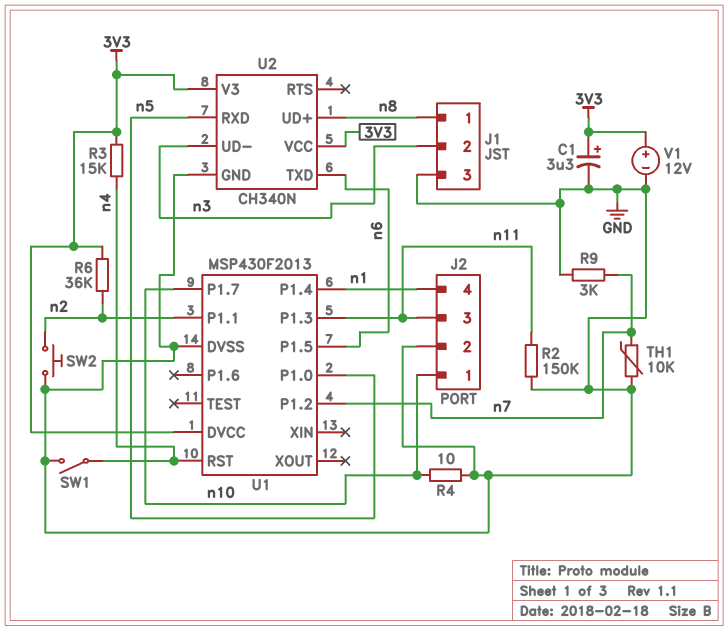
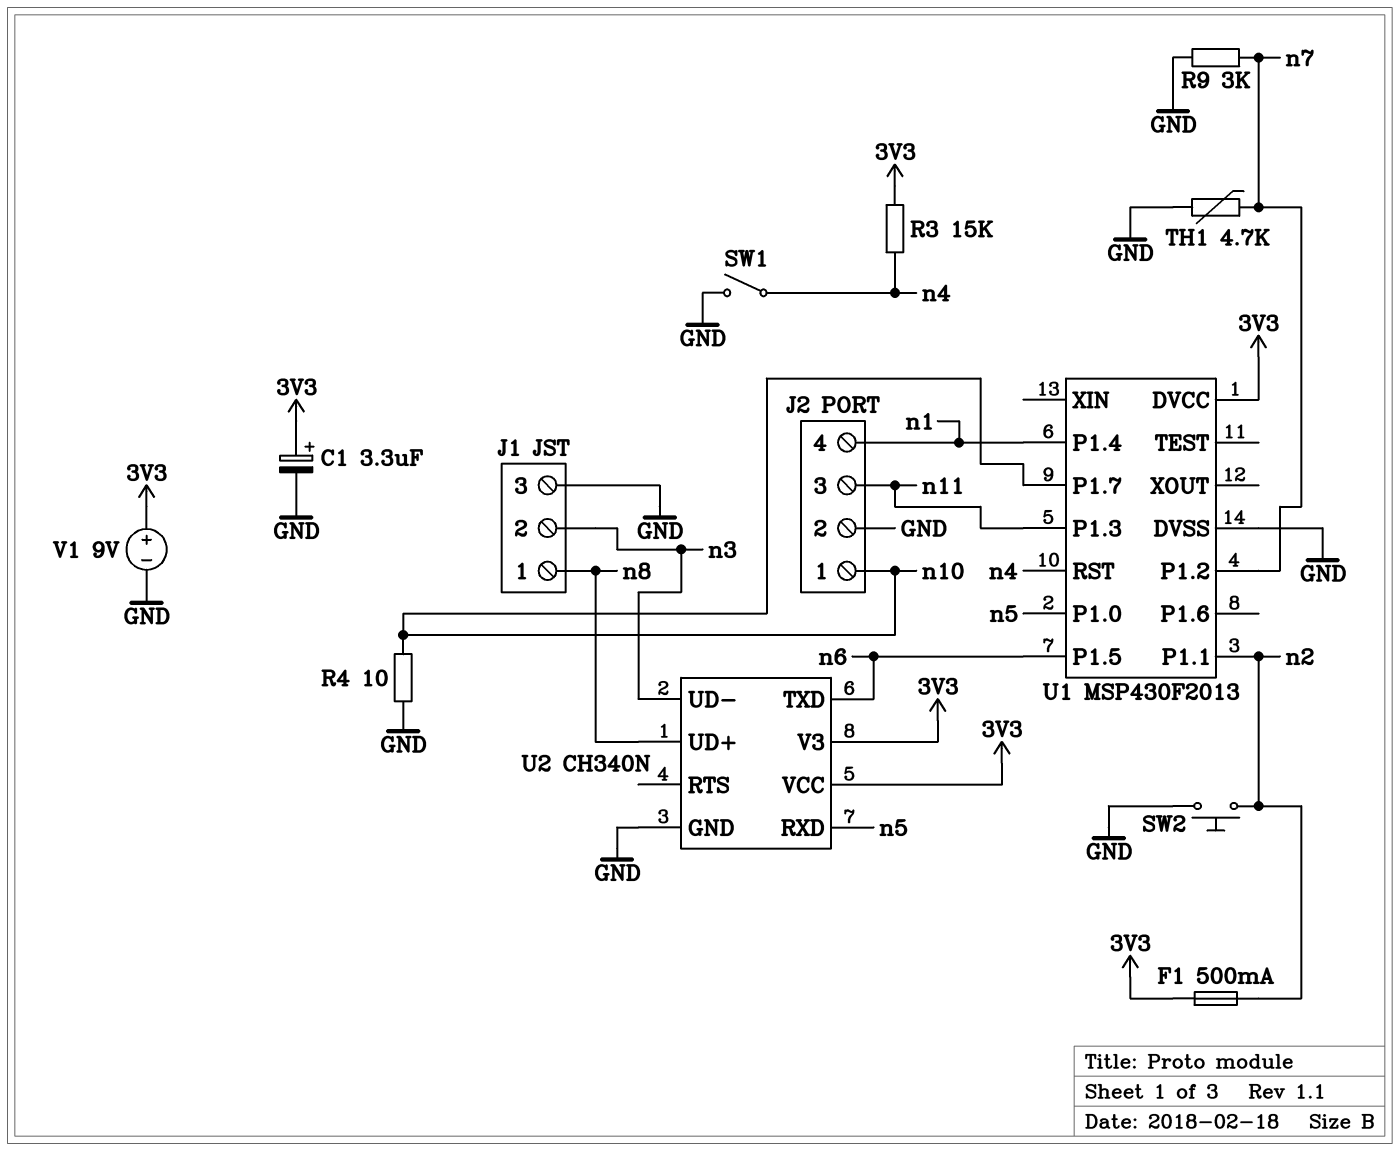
F1: none -> 500mA (3V3, n2)
R2: 150k (GND, n11) -> none
R6: 36k (3V3, n2) -> none
TH1: 10k (GND, n7) -> 4.7k (GND, n7)
V1: 12V (plus 3V3, minus GND) -> 9V (plus 3V3, minus GND)

